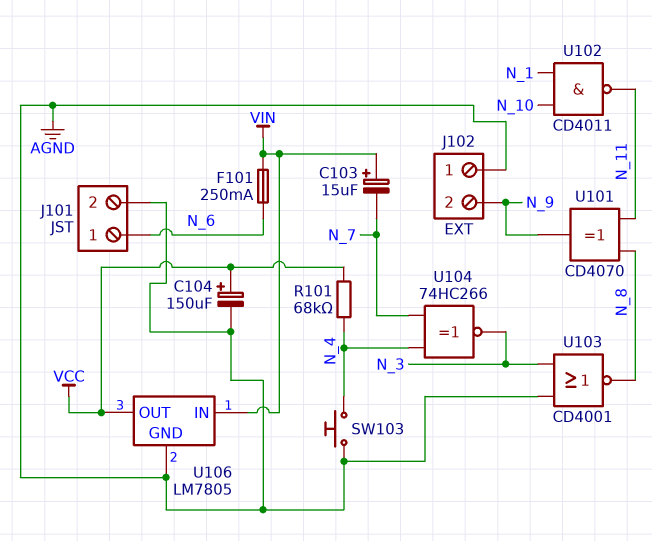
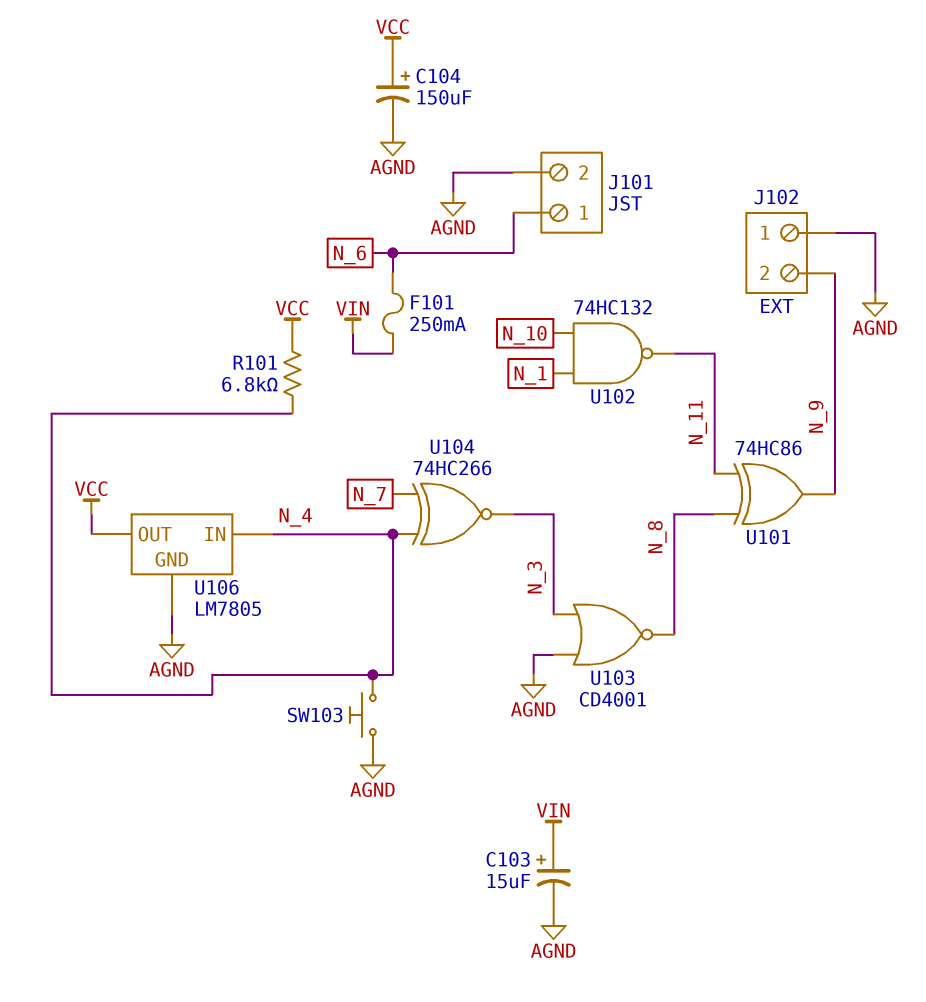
C103: 15uF (plus VIN, minus N_7) -> 15uF (plus VIN, minus AGND)
R101: 68k (N_4, VCC) -> 6.8k (N_4, VCC)
U101: XOR CD4070 (in N_8, in N_11, out N_9) -> XOR 74HC86 (in N_8, in N_11, out N_9)
U102: NAND CD4011 (in N_1, in N_10, out N_11) -> NAND 74HC132 (in N_1, in N_10, out N_11)
U106 pin IN: VIN -> N_4

